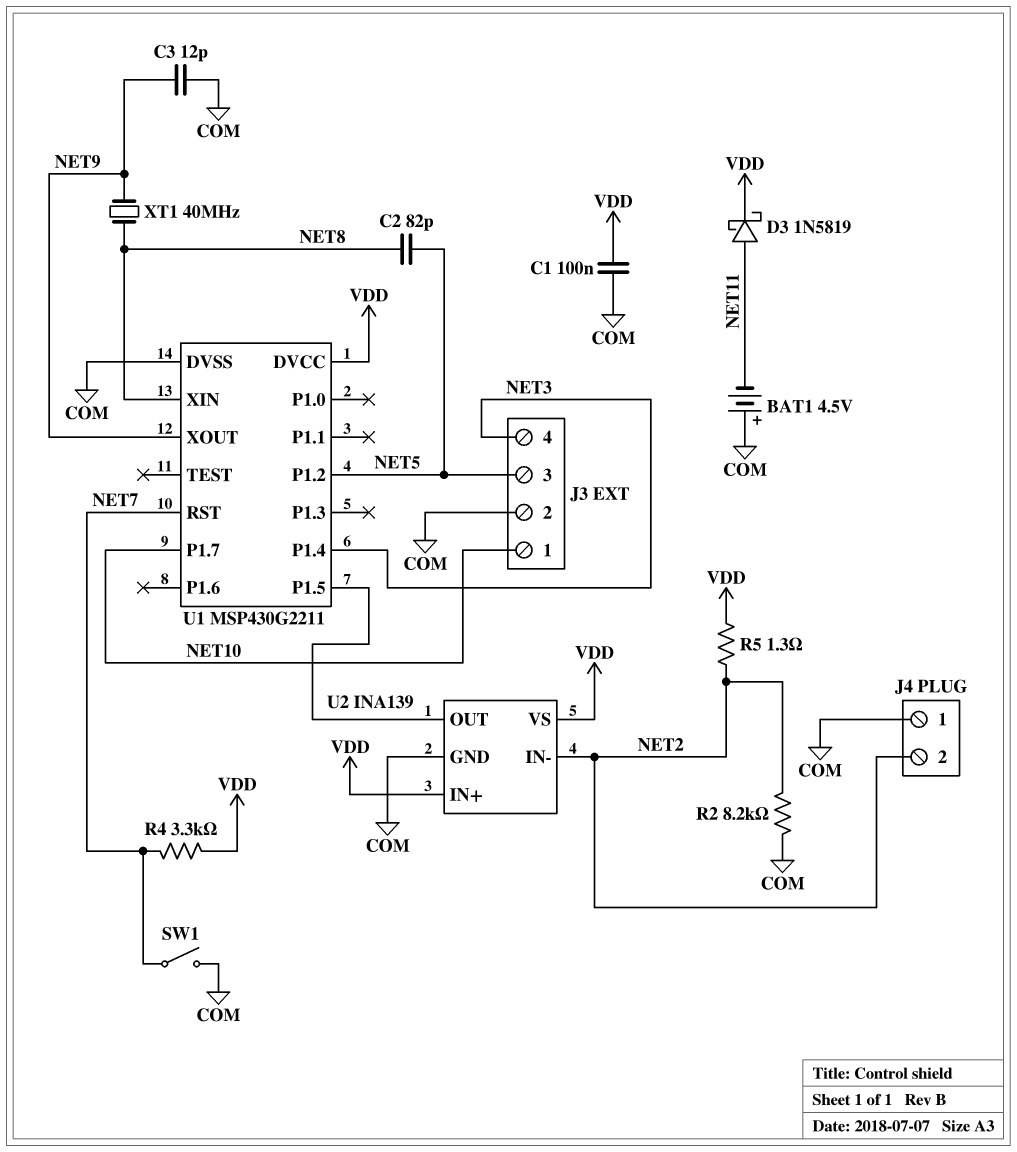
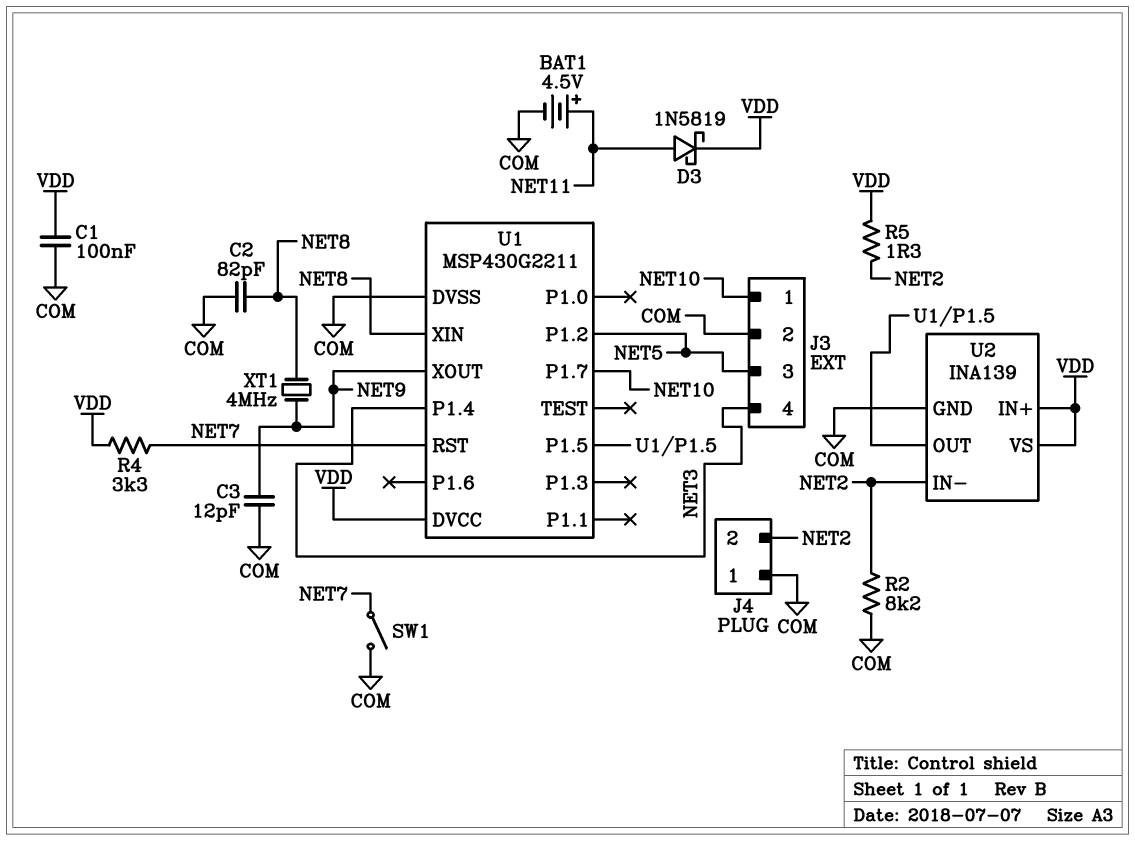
BAT1: 4.5V (plus COM, minus NET11) -> 4.5V (plus NET11, minus COM)
C2: 82pF (NET5, NET8) -> 82pF (COM, NET8)
XT1: 40MHz (NET8, NET9) -> 4MHz (NET8, NET9)

